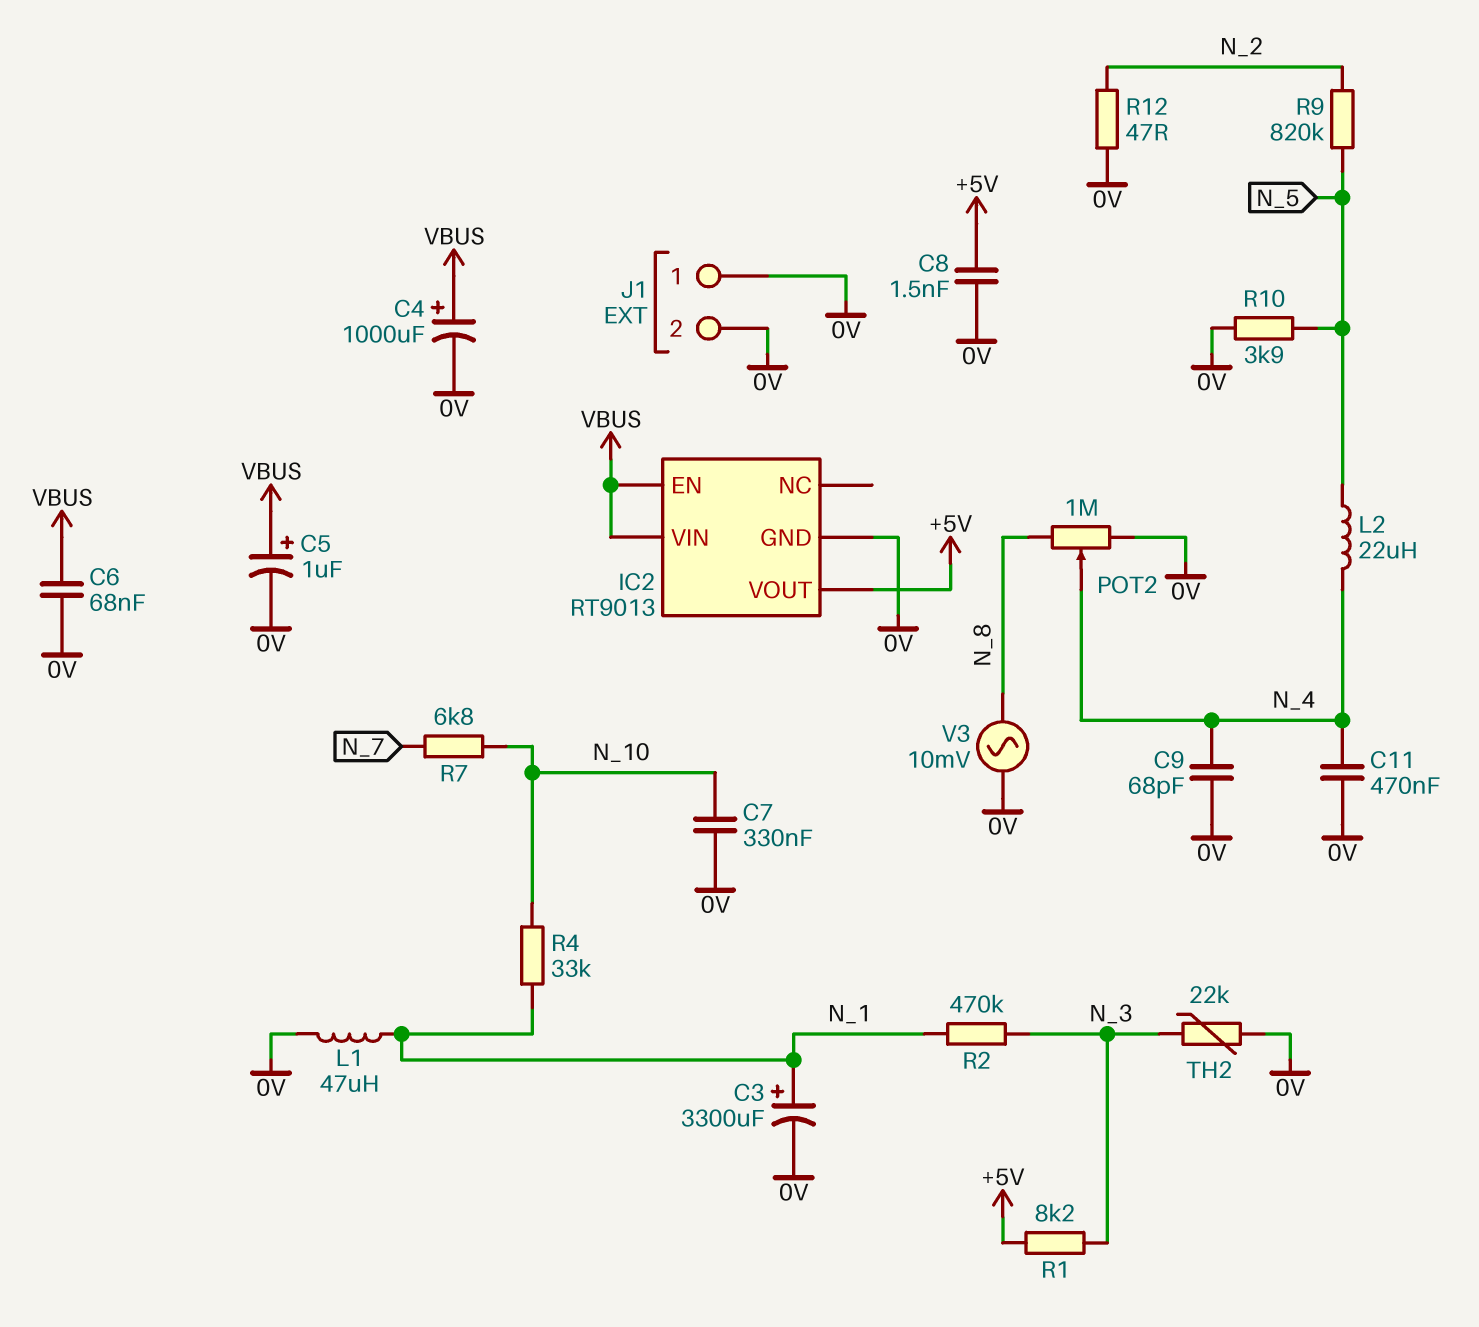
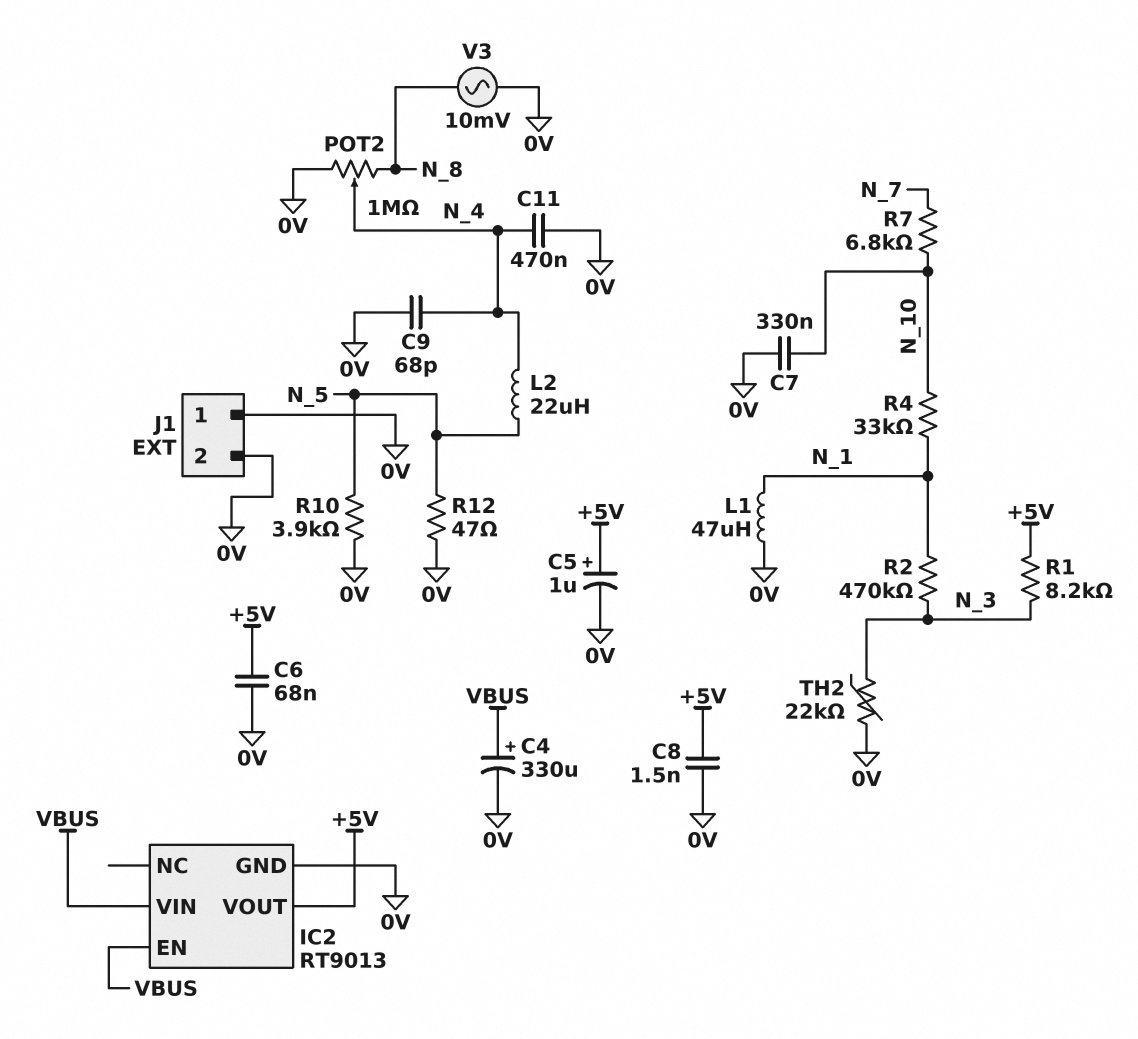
C3: 3300uF (plus N_1, minus 0V) -> none
C4: 1000uF (plus VBUS, minus 0V) -> 330uF (plus VBUS, minus 0V)
C5: 1uF (plus VBUS, minus 0V) -> 1uF (plus +5V, minus 0V)
C6: 68nF (0V, VBUS) -> 68nF (+5V, 0V)
R9: 820k (N_2, N_5) -> none
R12: 47 (0V, N_2) -> 47 (0V, N_5)

